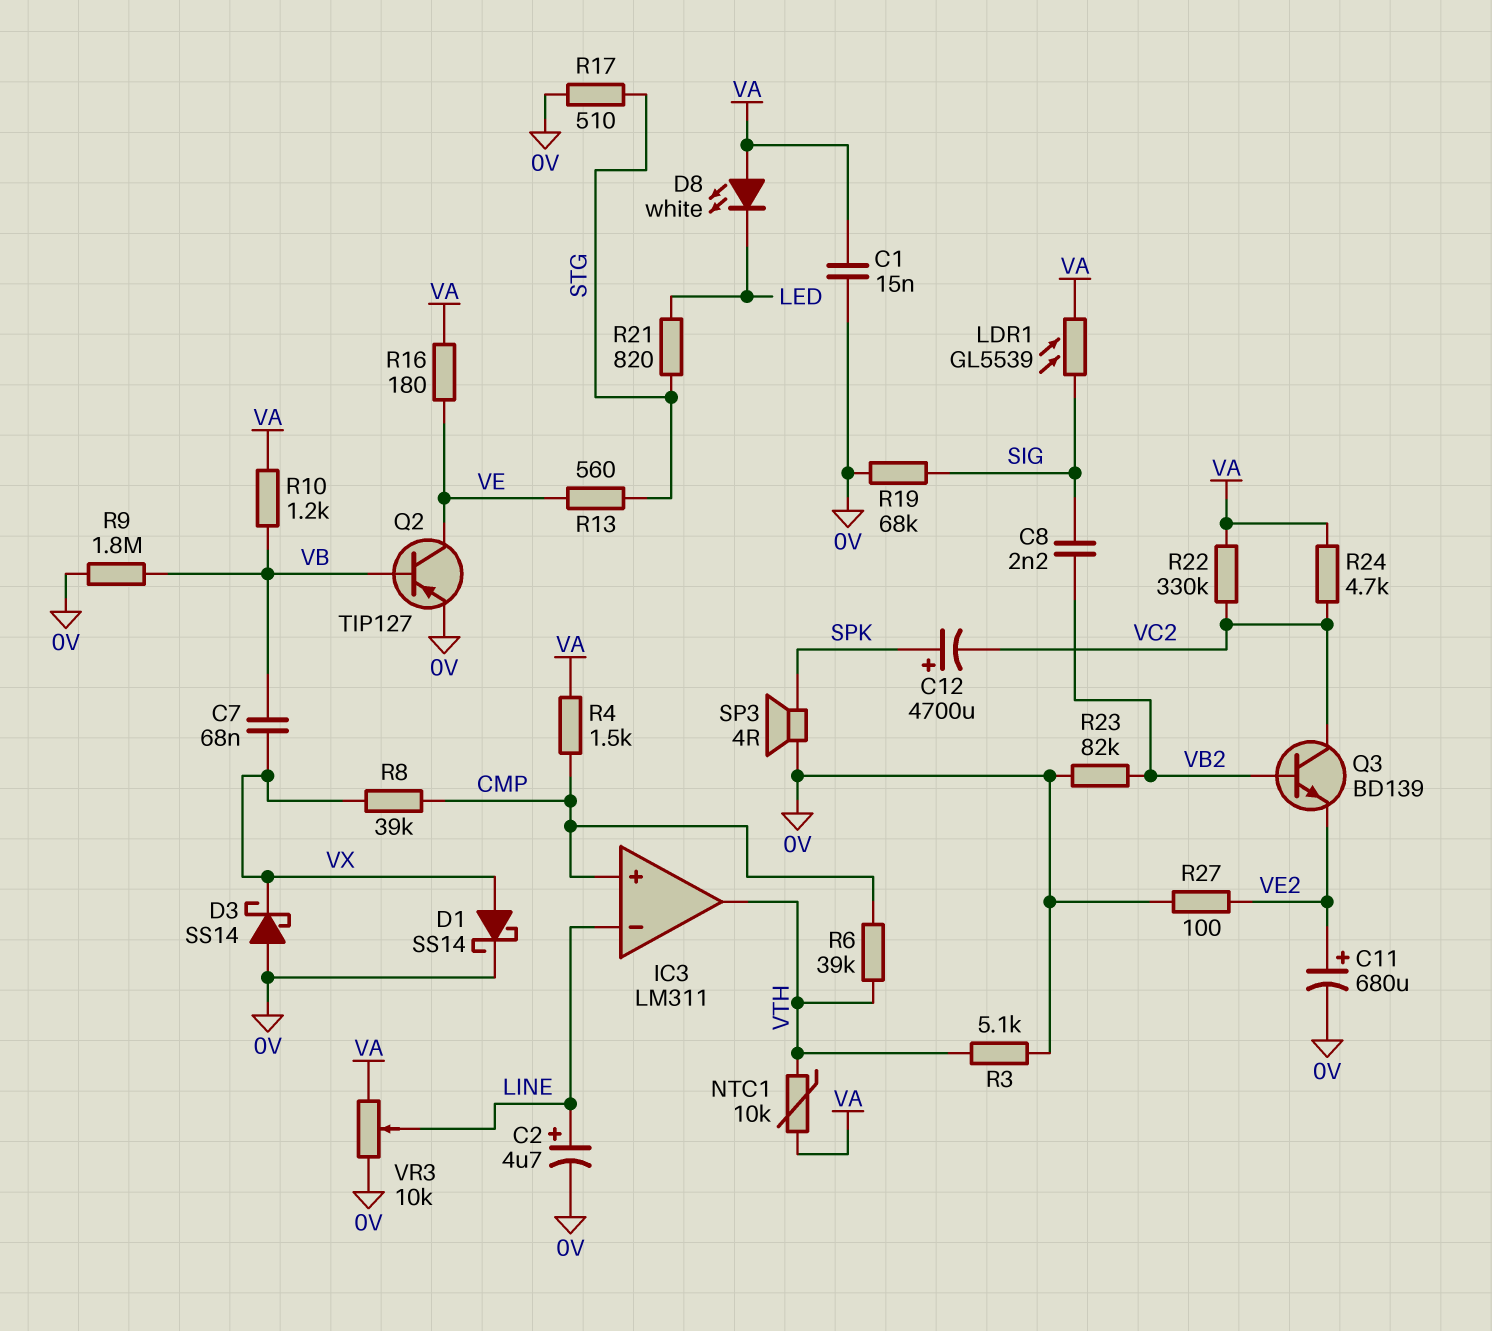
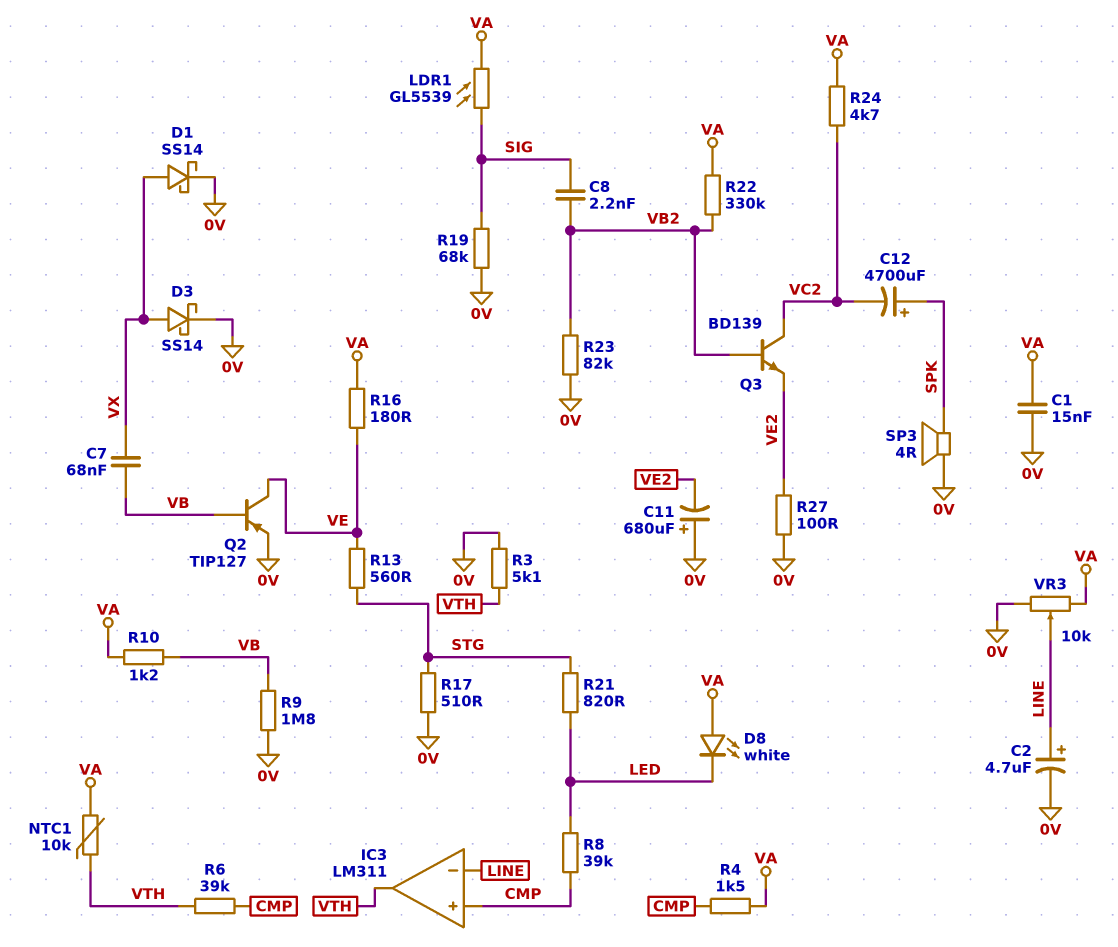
C11: 680uF (plus VE2, minus 0V) -> 680uF (plus 0V, minus VE2)
D3: schottky SS14 (A 0V, K VX) -> schottky SS14 (A VX, K 0V)
R8: 39k (CMP, VX) -> 39k (CMP, LED)
R22: 330k (VA, VC2) -> 330k (VA, VB2)

